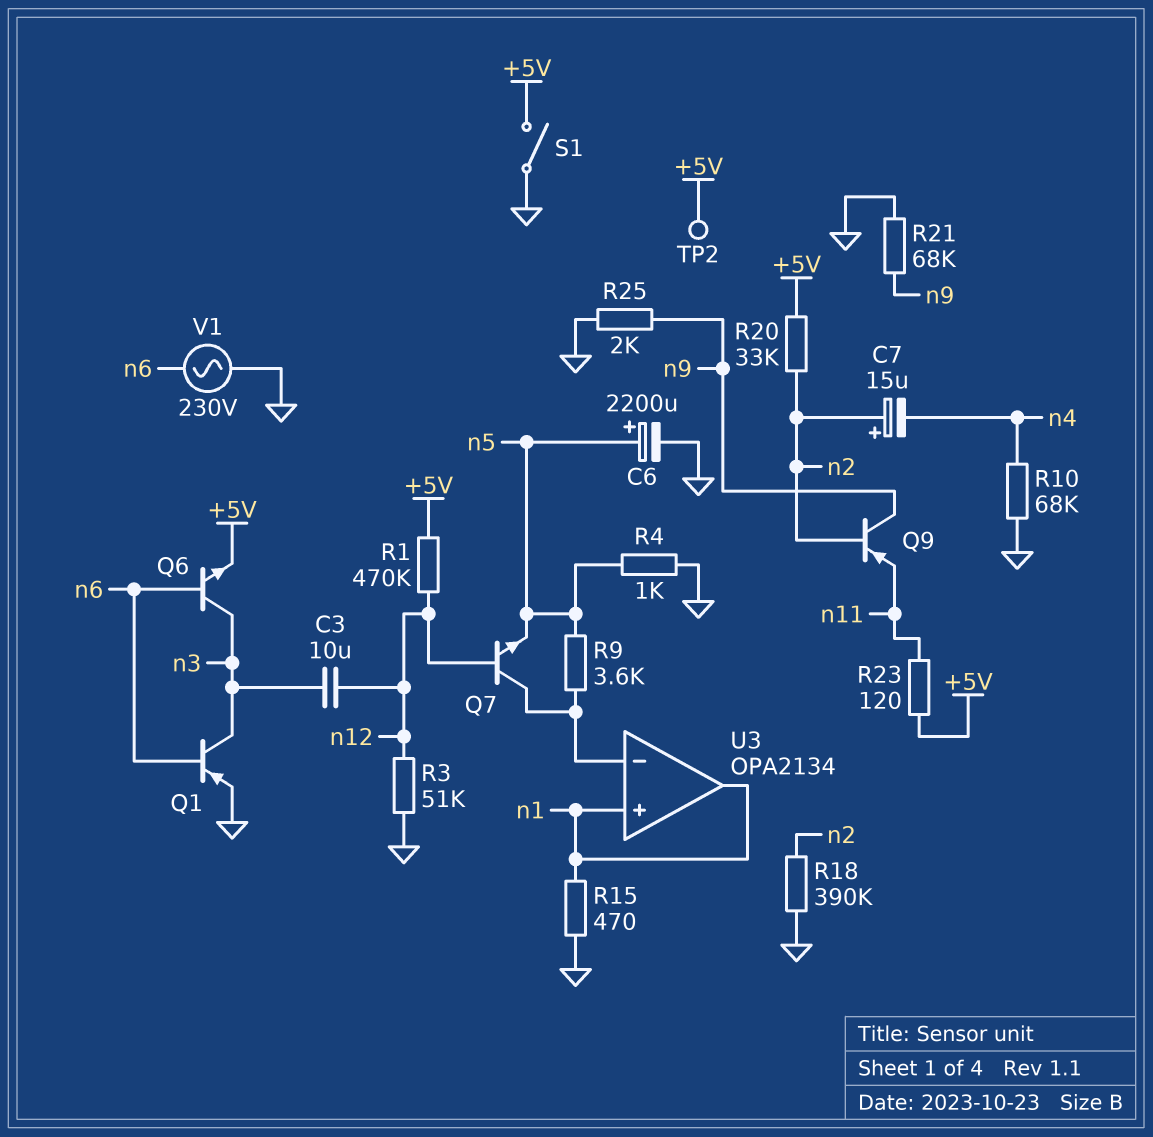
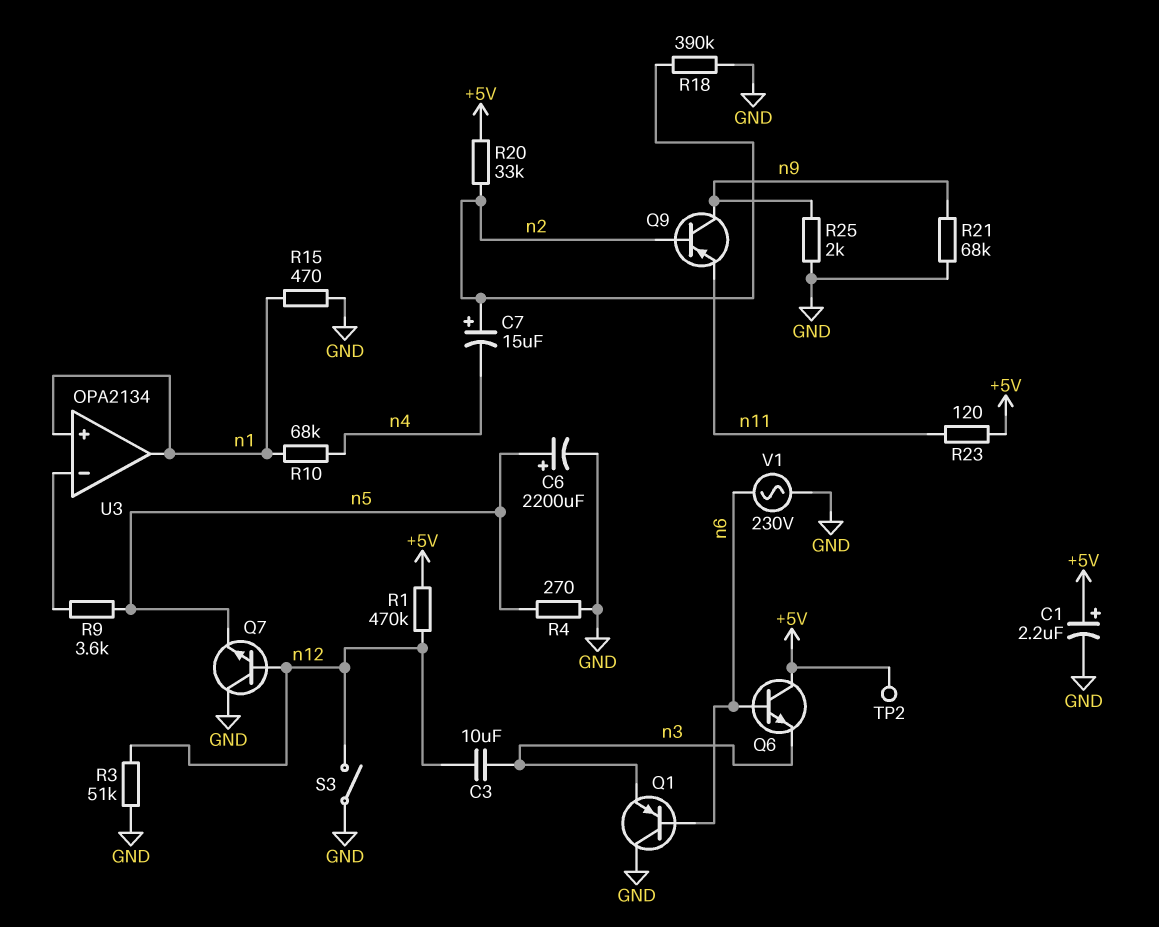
C1: none -> 2.2uF (plus +5V, minus GND)
Q1: PNP (B n6, C n3, E GND) -> PNP (B n6, C GND, E n3)
Q6: NPN (B n6, C n3, E +5V) -> NPN (B n6, C +5V, E n3)
Q7: NPN (B n12, C U3/in-, E n5) -> NPN (B n12, C GND, E n5)
R4: 1k (GND, n5) -> 270 (GND, n5)
R10: 68k (GND, n4) -> 68k (n1, n4)
S1: switch (+5V, GND) -> none
S3: none -> switch (GND, n12)

